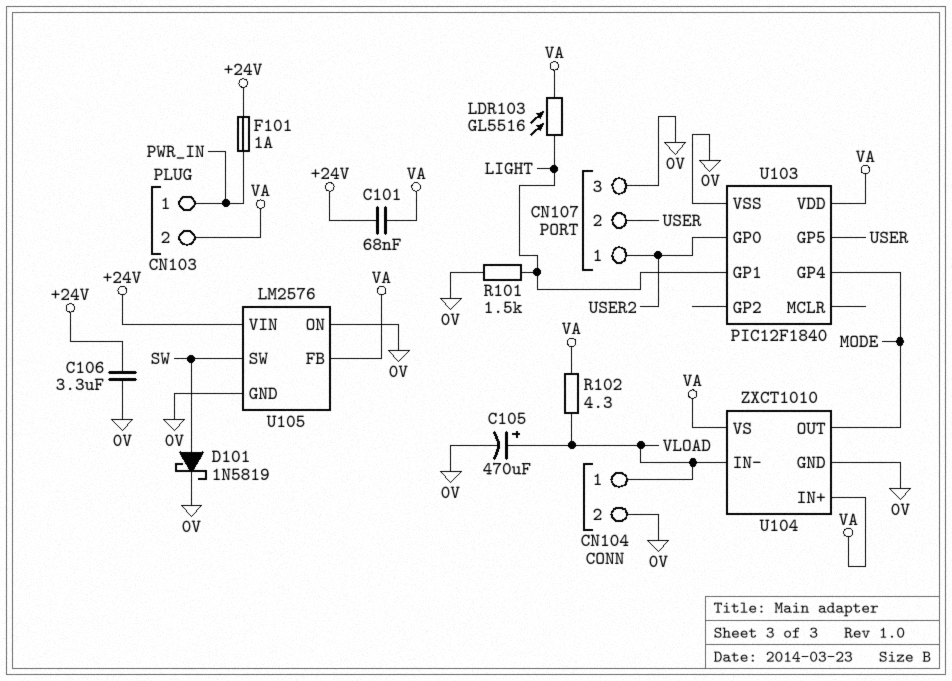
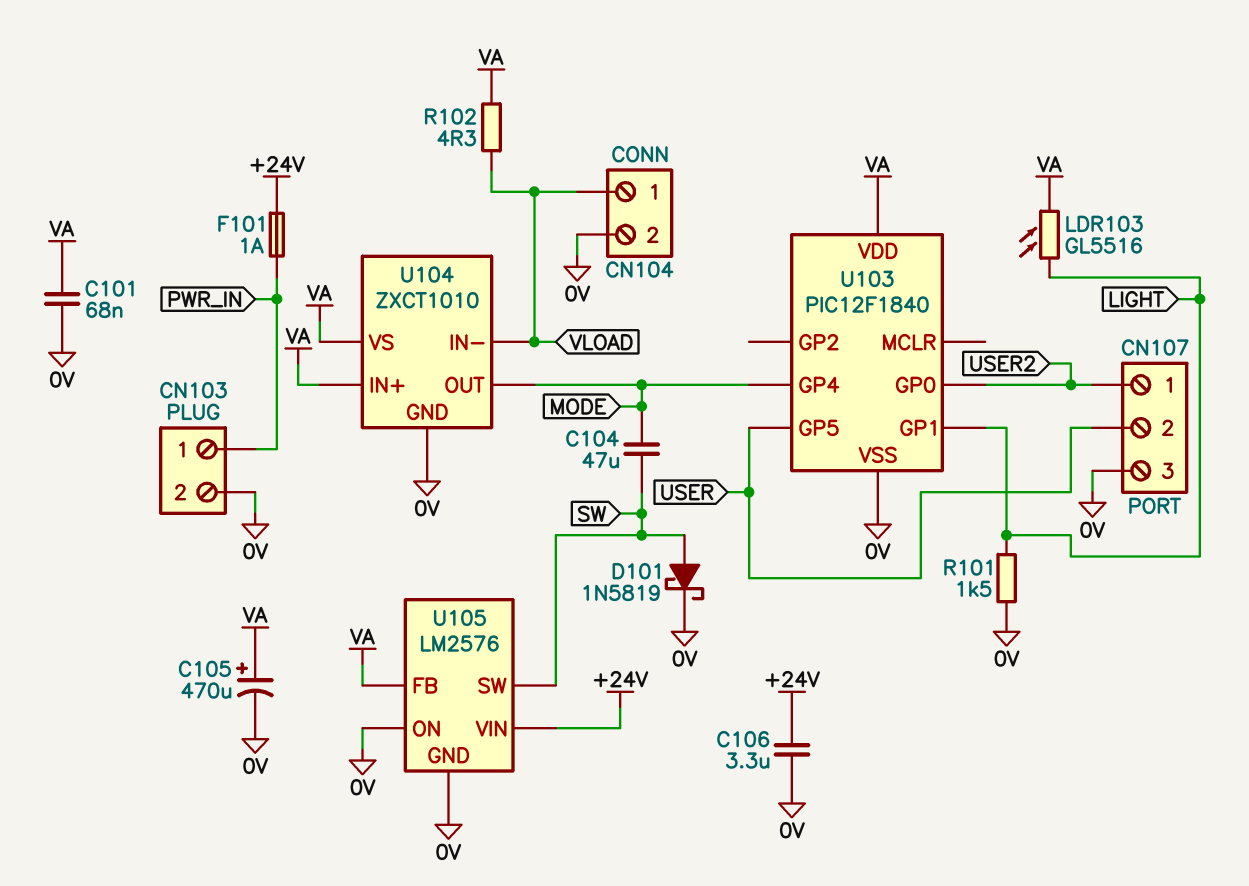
C101: 68nF (+24V, VA) -> 68nF (0V, VA)
C104: none -> 47uF (MODE, SW)
C105: 470uF (plus VLOAD, minus 0V) -> 470uF (plus VA, minus 0V)
CN103 pin 2: VA -> 0V

